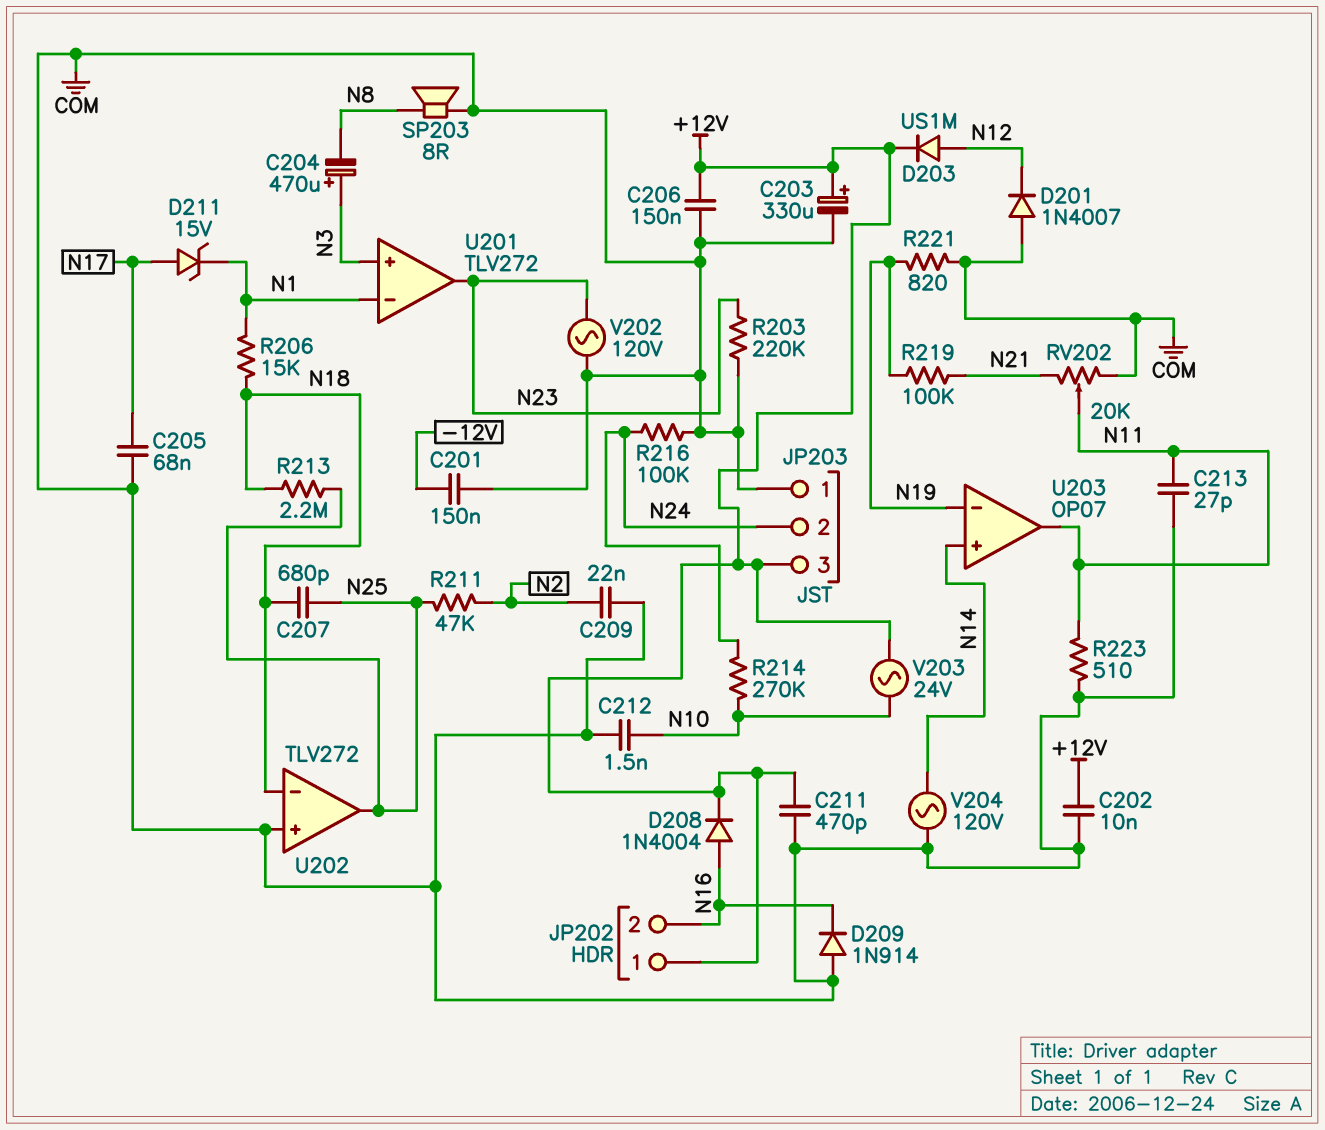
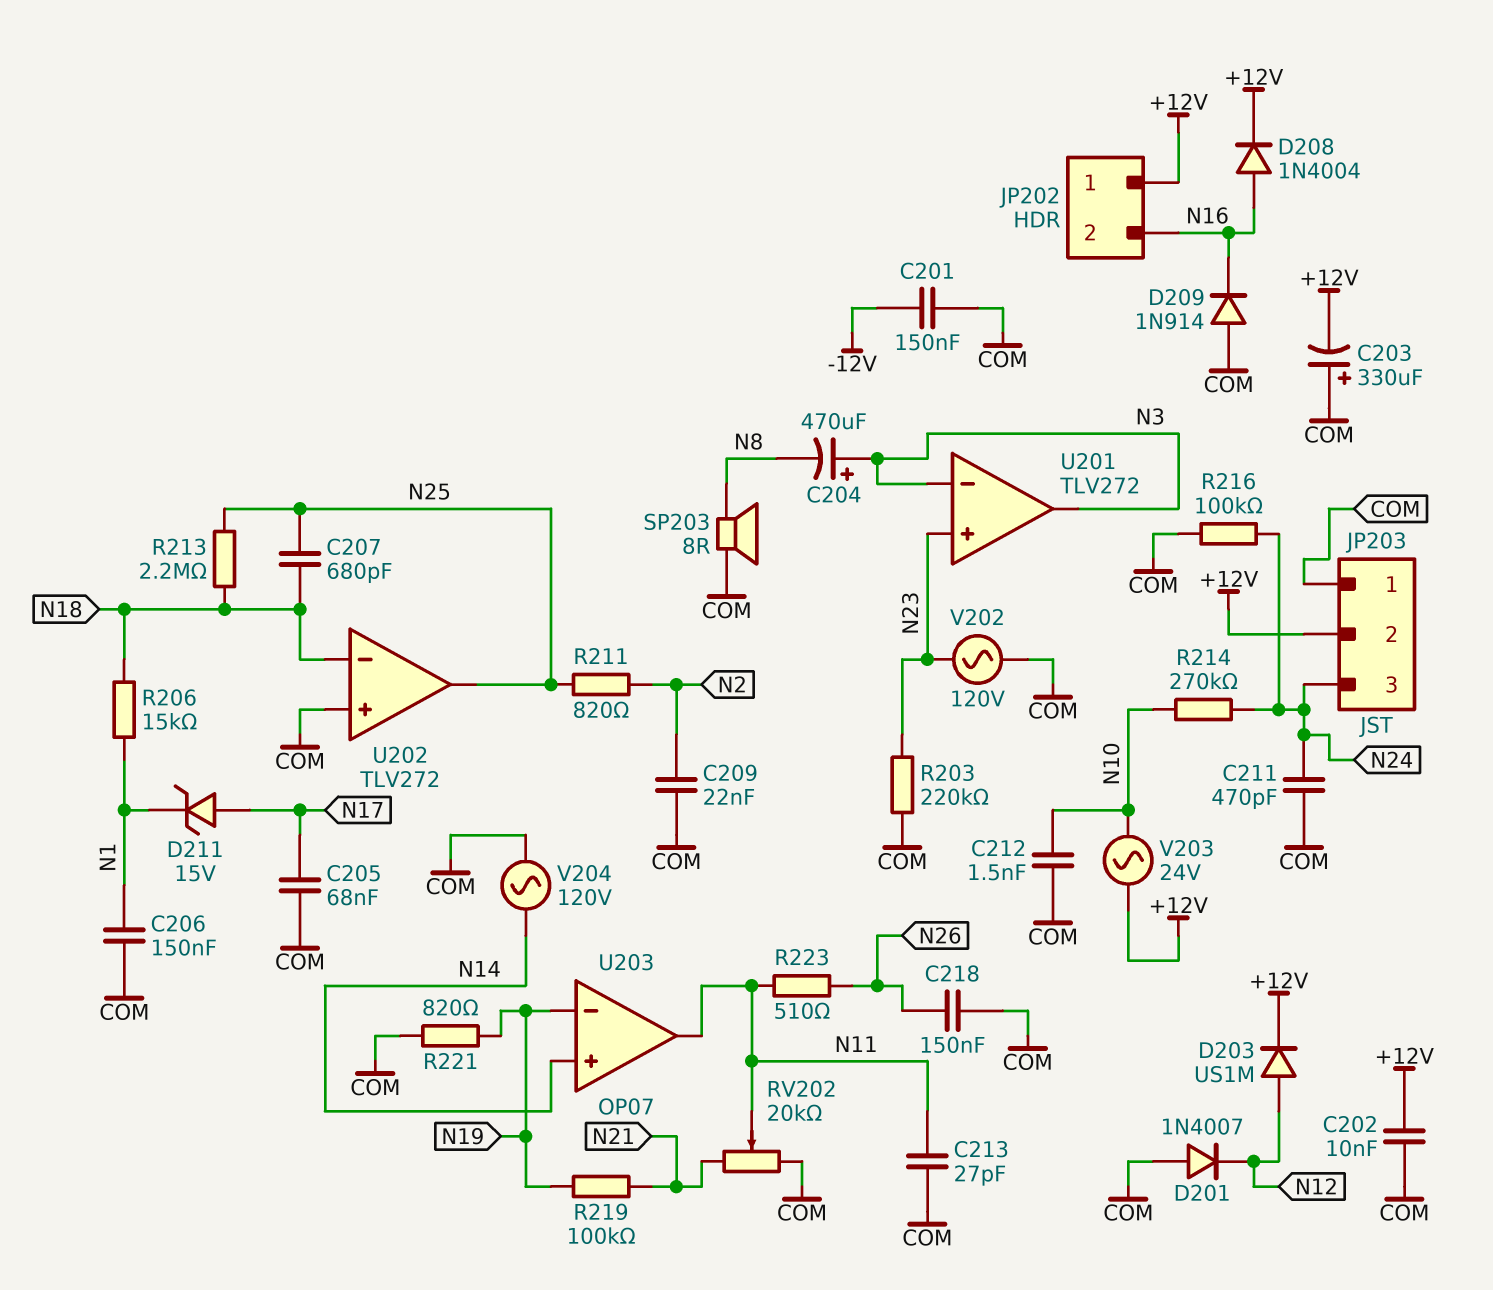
C203: 330uF (plus +12V, minus COM) -> 330uF (plus COM, minus +12V)
C206: 150nF (+12V, COM) -> 150nF (COM, N1)
C211: 470pF (+12V, COM) -> 470pF (COM, N24)
C218: none -> 150nF (COM, N26)
JP203 pin 2: N24 -> +12V
JP203 pin 3: +12V -> N24
R211: 47k (N2, N25) -> 820 (N2, N25)
R223: 510 (COM, N11) -> 510 (N11, N26)
U201 pin in+: N3 -> N23
U201 pin in-: N1 -> N3
U201 pin out: N23 -> N3

